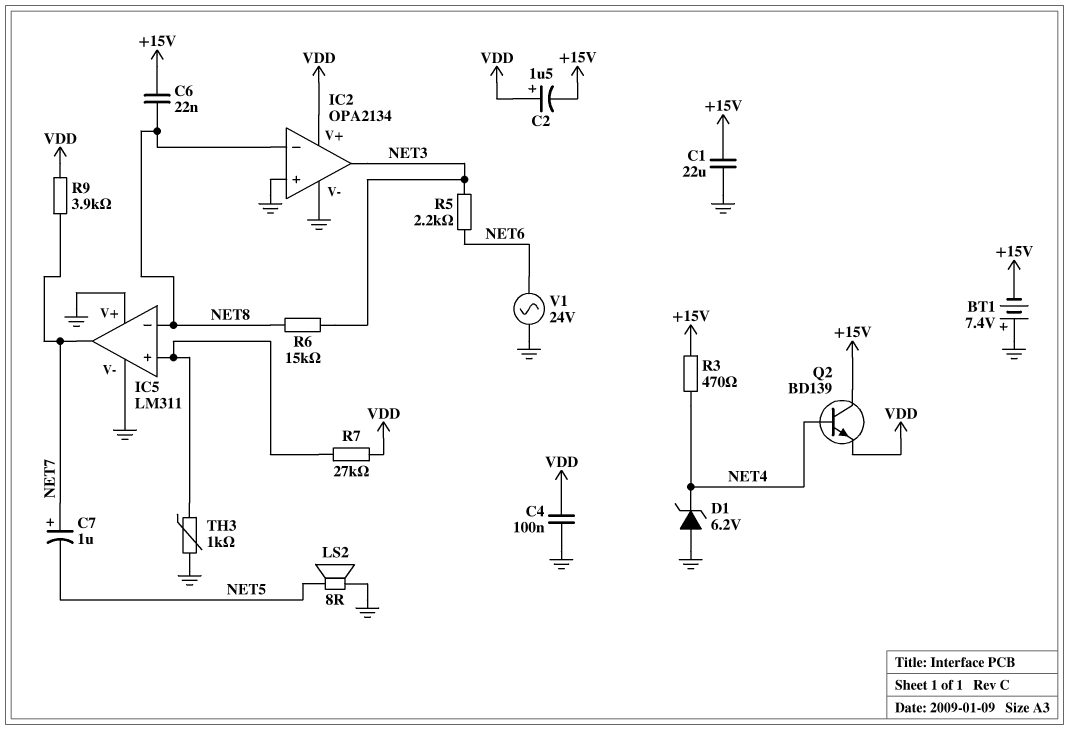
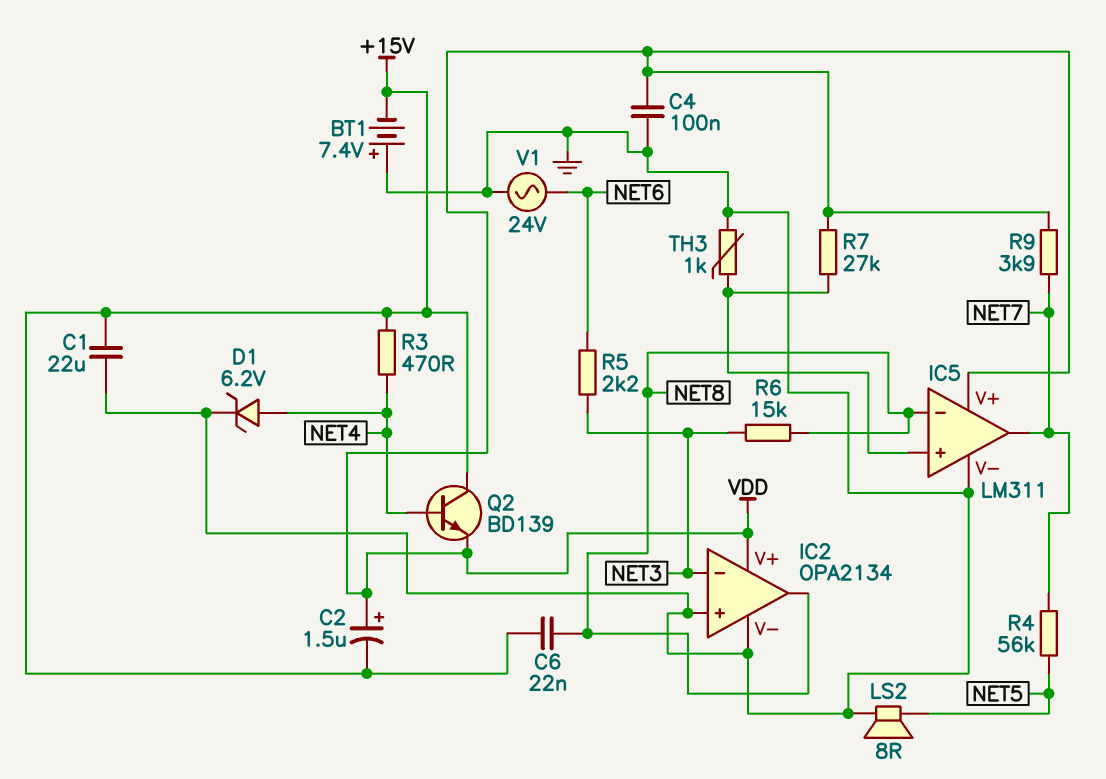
C7: 1uF (plus NET7, minus NET5) -> none
D1: zener 6.2V (A GND, K NET4) -> zener 6.2V (A NET4, K GND)
IC2 pin in-: NET8 -> NET3
IC2 pin out: NET3 -> NET8
IC5 pin V+: GND -> VDD
R4: none -> 56k (NET5, NET7)

